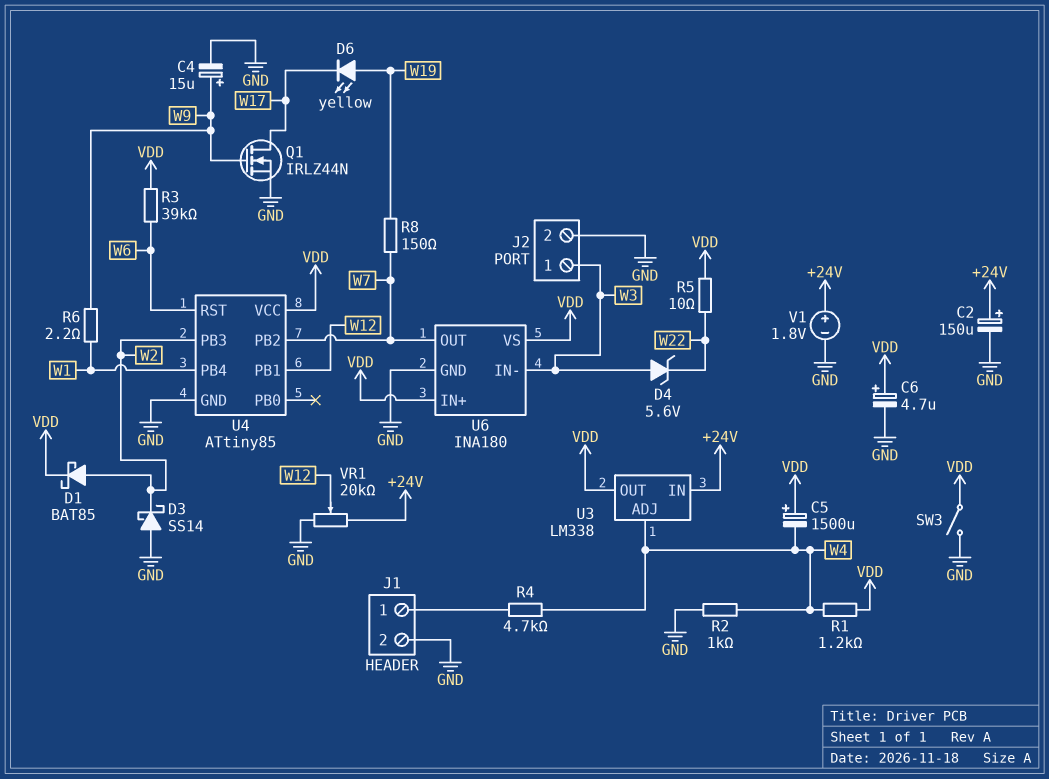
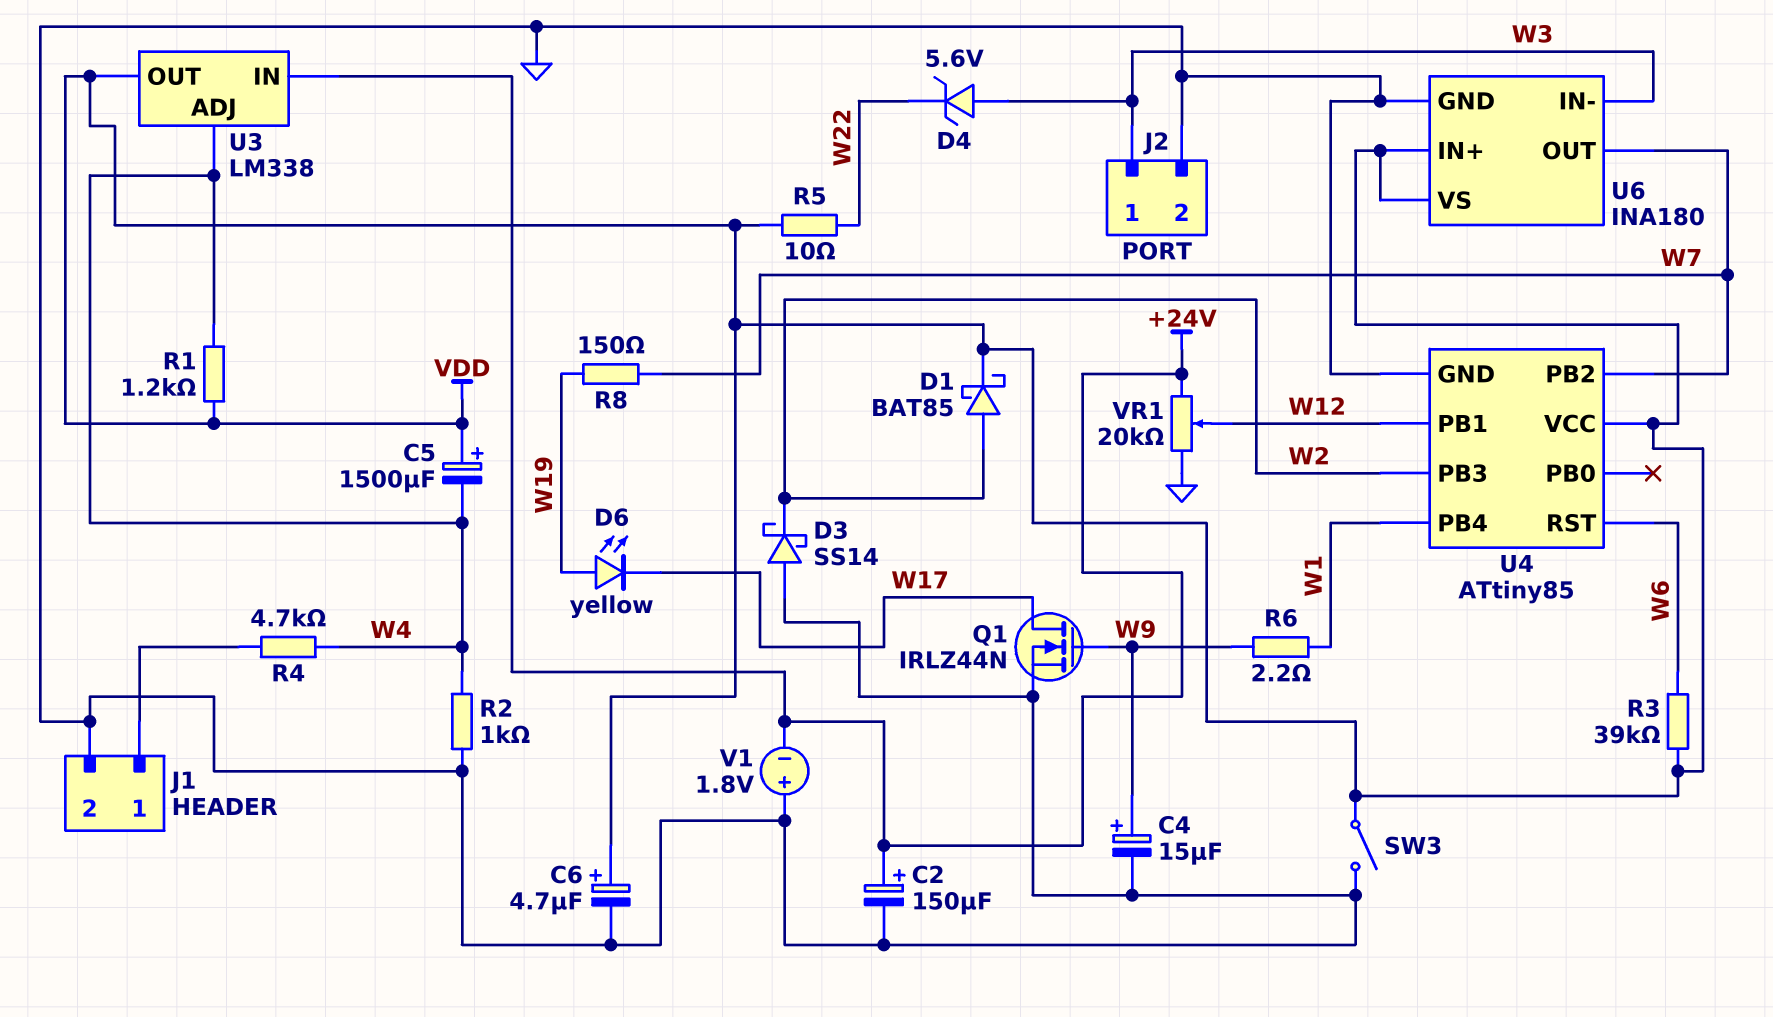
V1: 1.8V (plus +24V, minus GND) -> 1.8V (plus GND, minus +24V)

